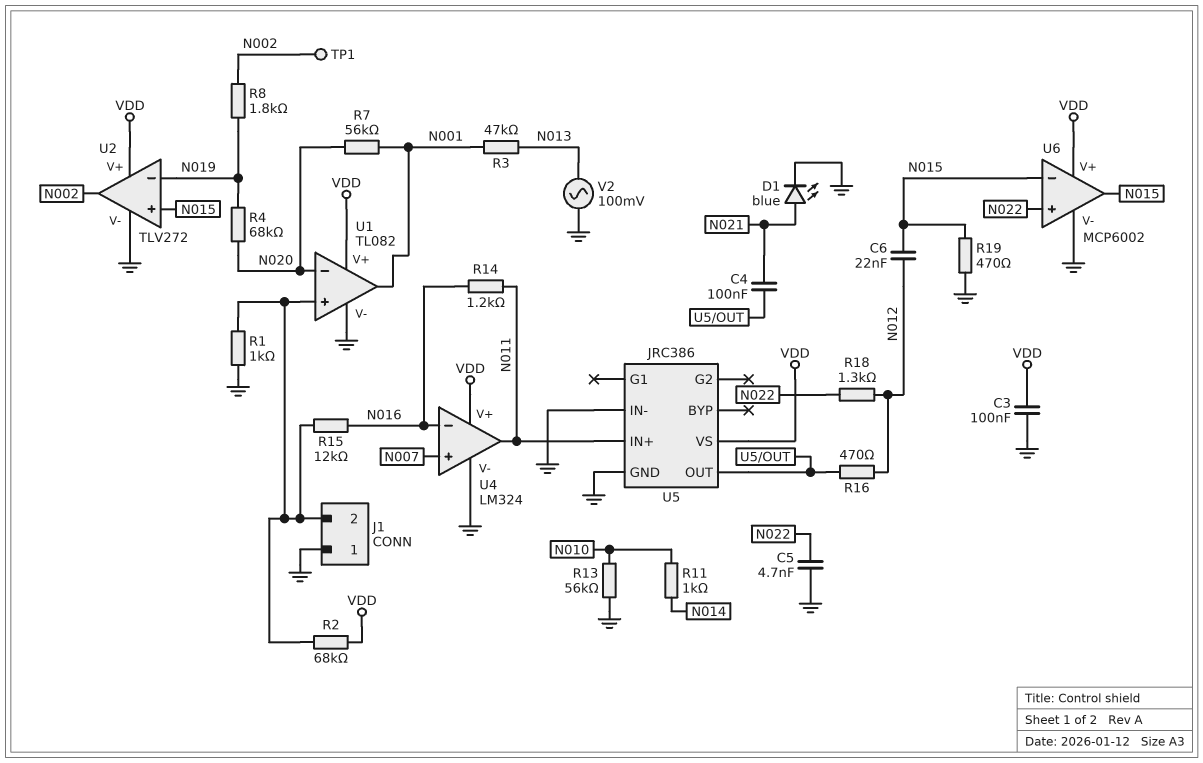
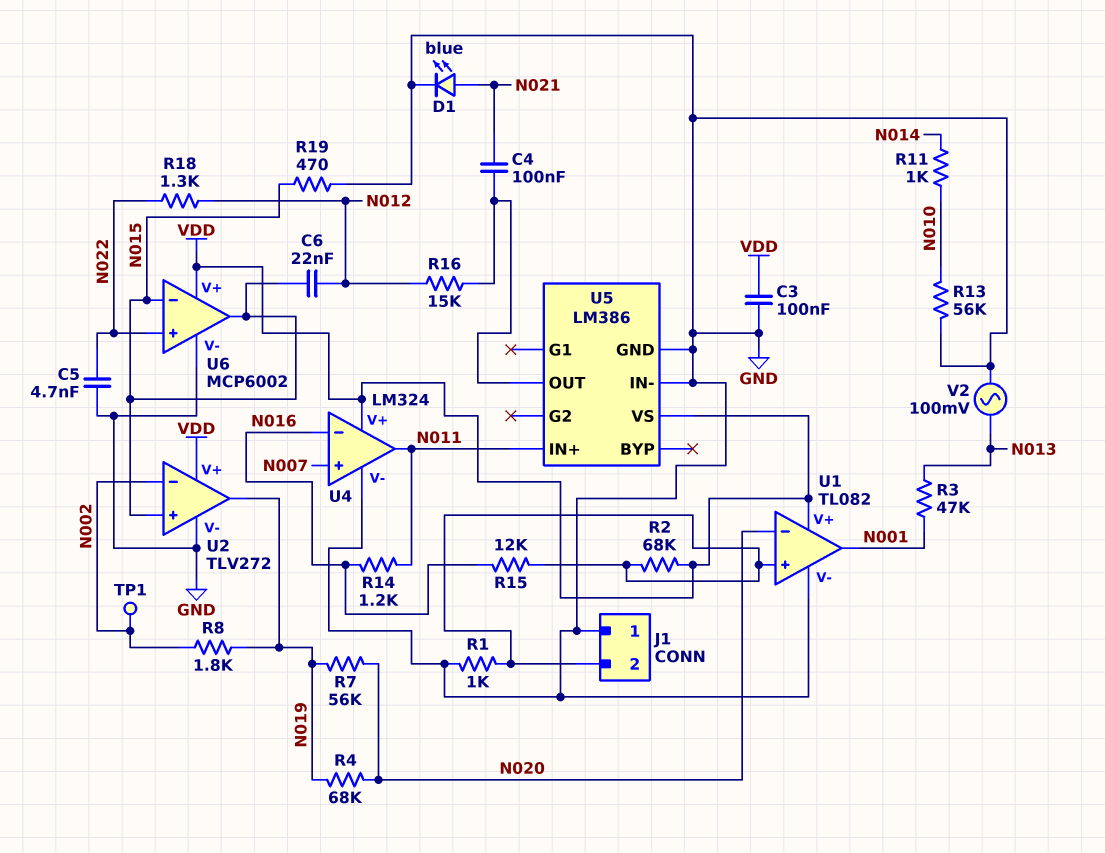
R7: 56k (N001, N020) -> 56k (N019, N020)
R16: 470 (N012, U5/OUT) -> 15k (N012, U5/OUT)
U2 pin in-: N019 -> N002
U2 pin out: N002 -> N019
U5: JRC386 -> LM386

